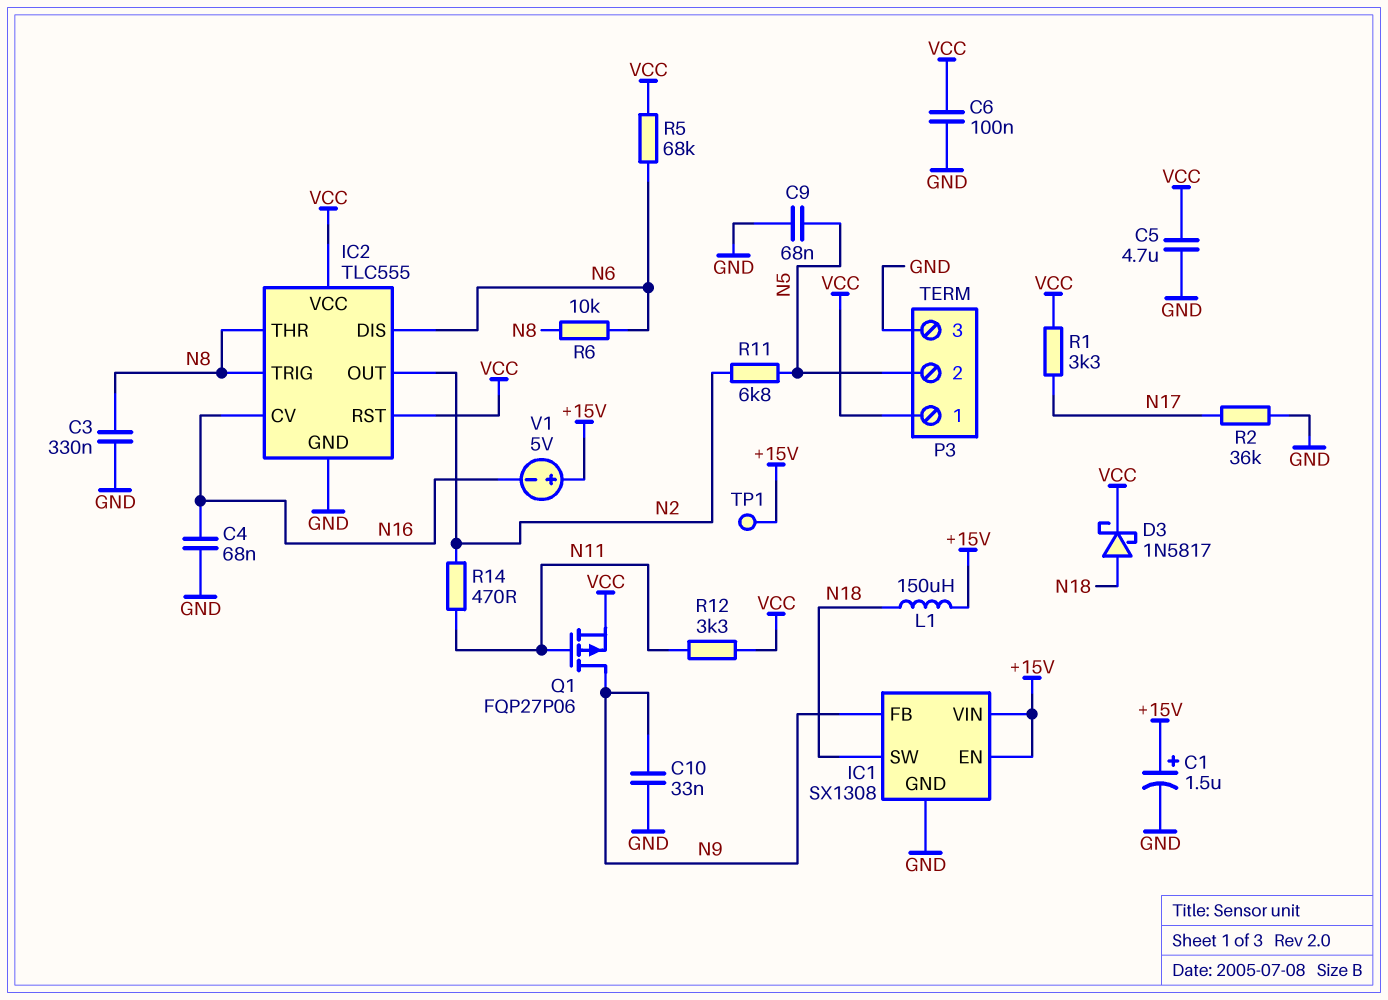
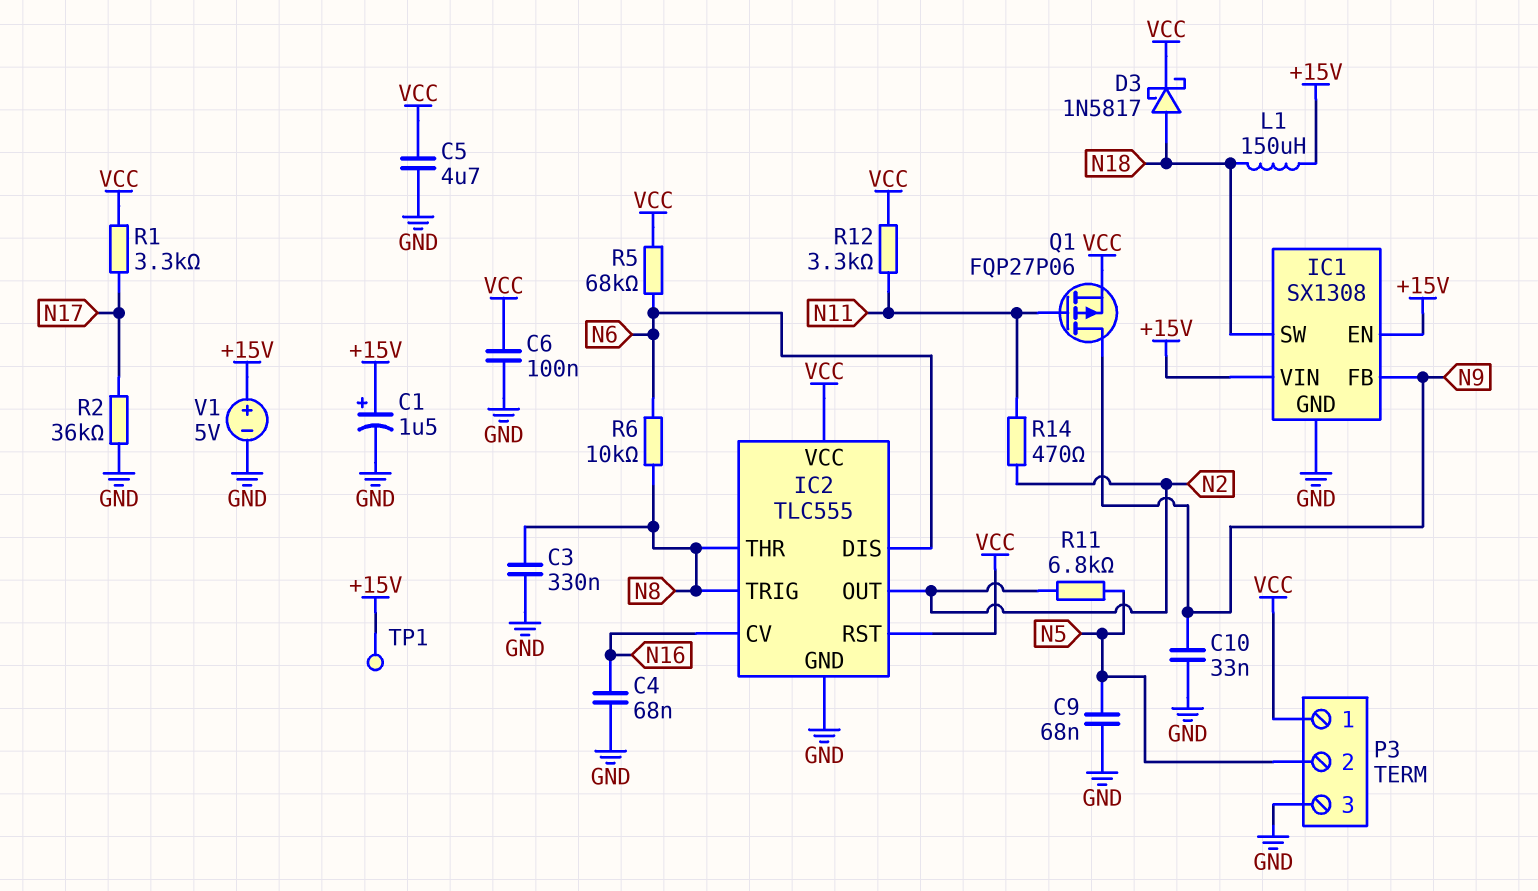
V1: 5V (plus +15V, minus N16) -> 5V (plus +15V, minus GND)

